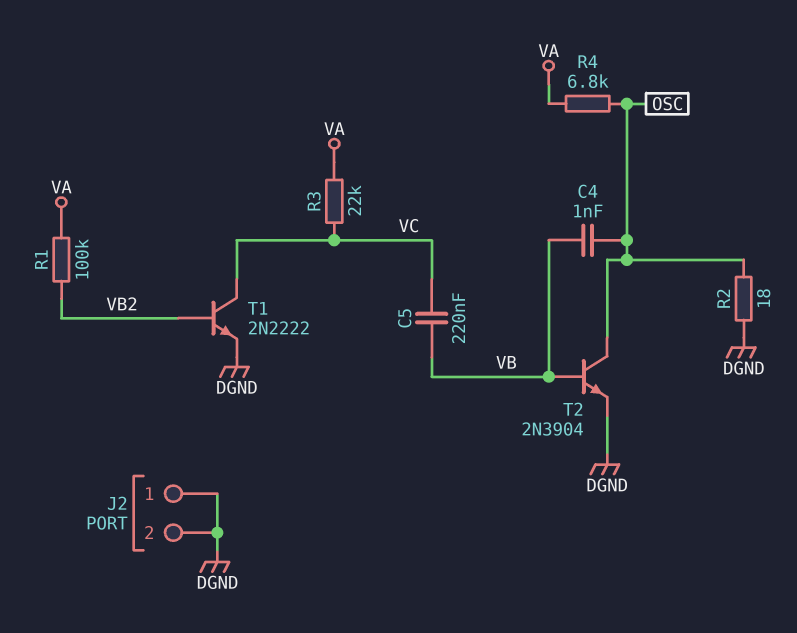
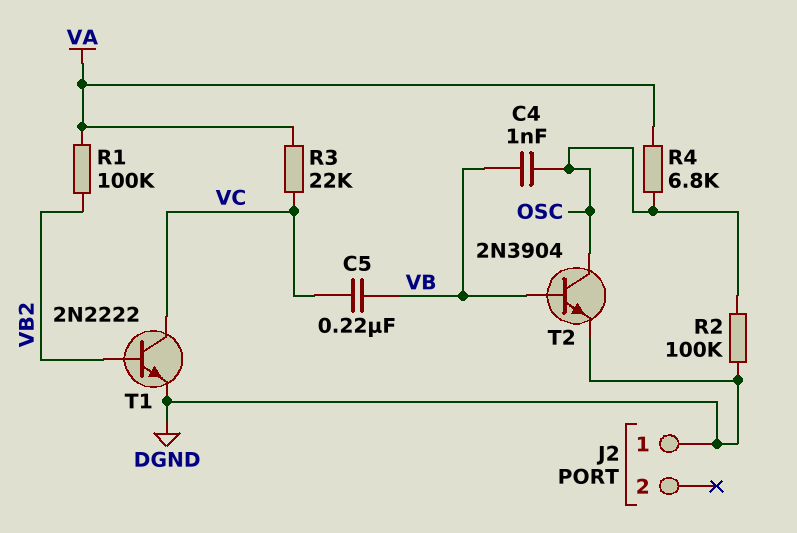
J2 pin 2: DGND -> none
R2: 18 (DGND, OSC) -> 100k (DGND, OSC)

